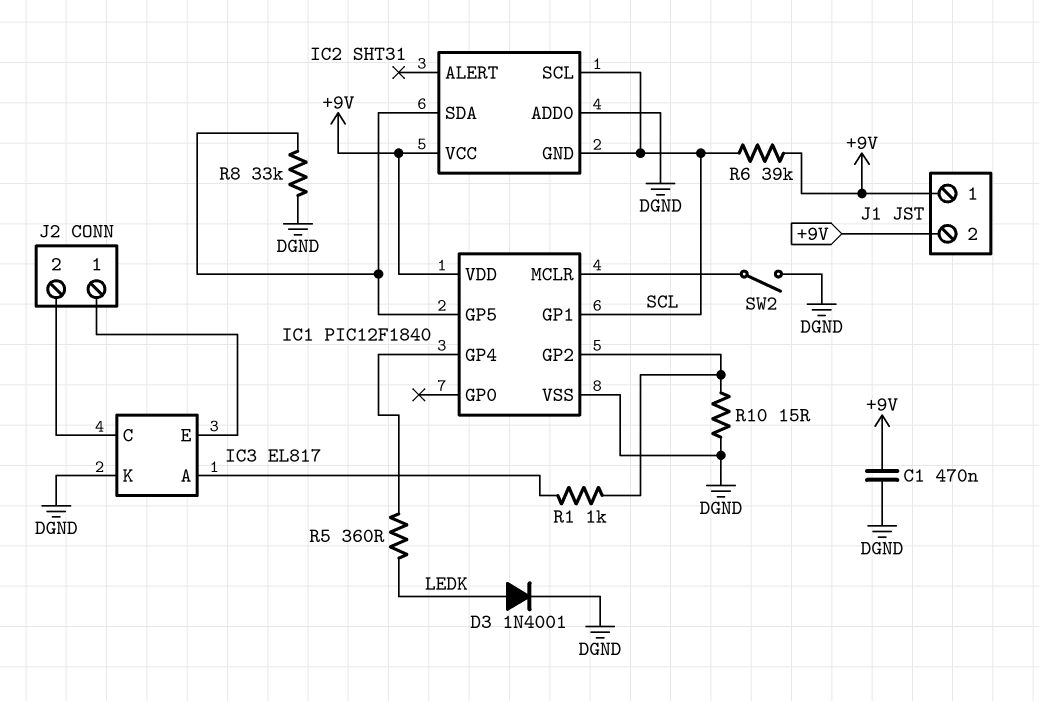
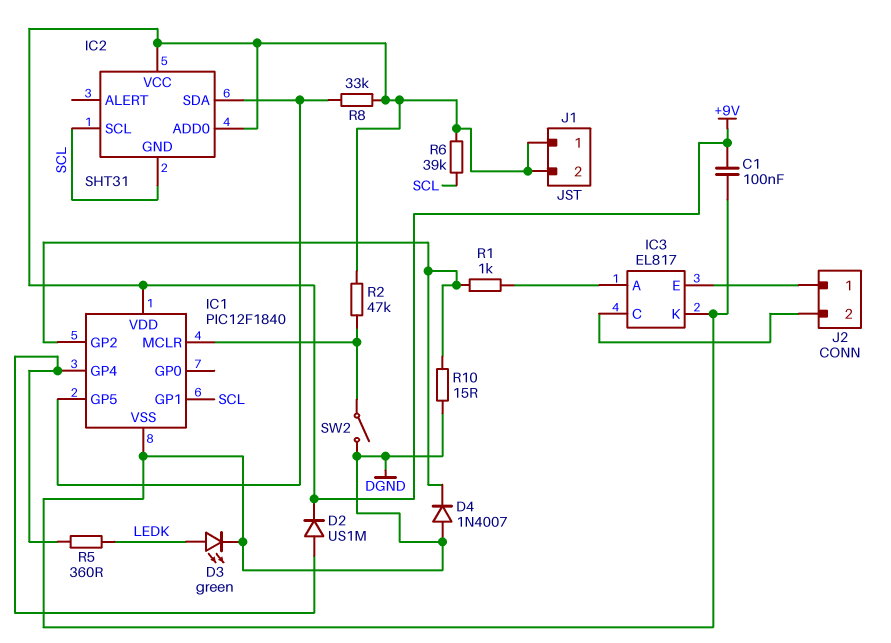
C1: 470nF (+9V, DGND) -> 100nF (+9V, DGND)
D2: none -> diode US1M (A IC1/GP4, K +9V)
D3: diode 1N4001 (A LEDK, K DGND) -> LED green (A LEDK, K DGND)
D4: none -> diode 1N4007 (A DGND, K IC1/GP2)
IC2 pin ADD0: DGND -> +9V
R2: none -> 47k (+9V, IC1/MCLR)
R8: 33k (DGND, IC1/GP5) -> 33k (+9V, IC1/GP5)

